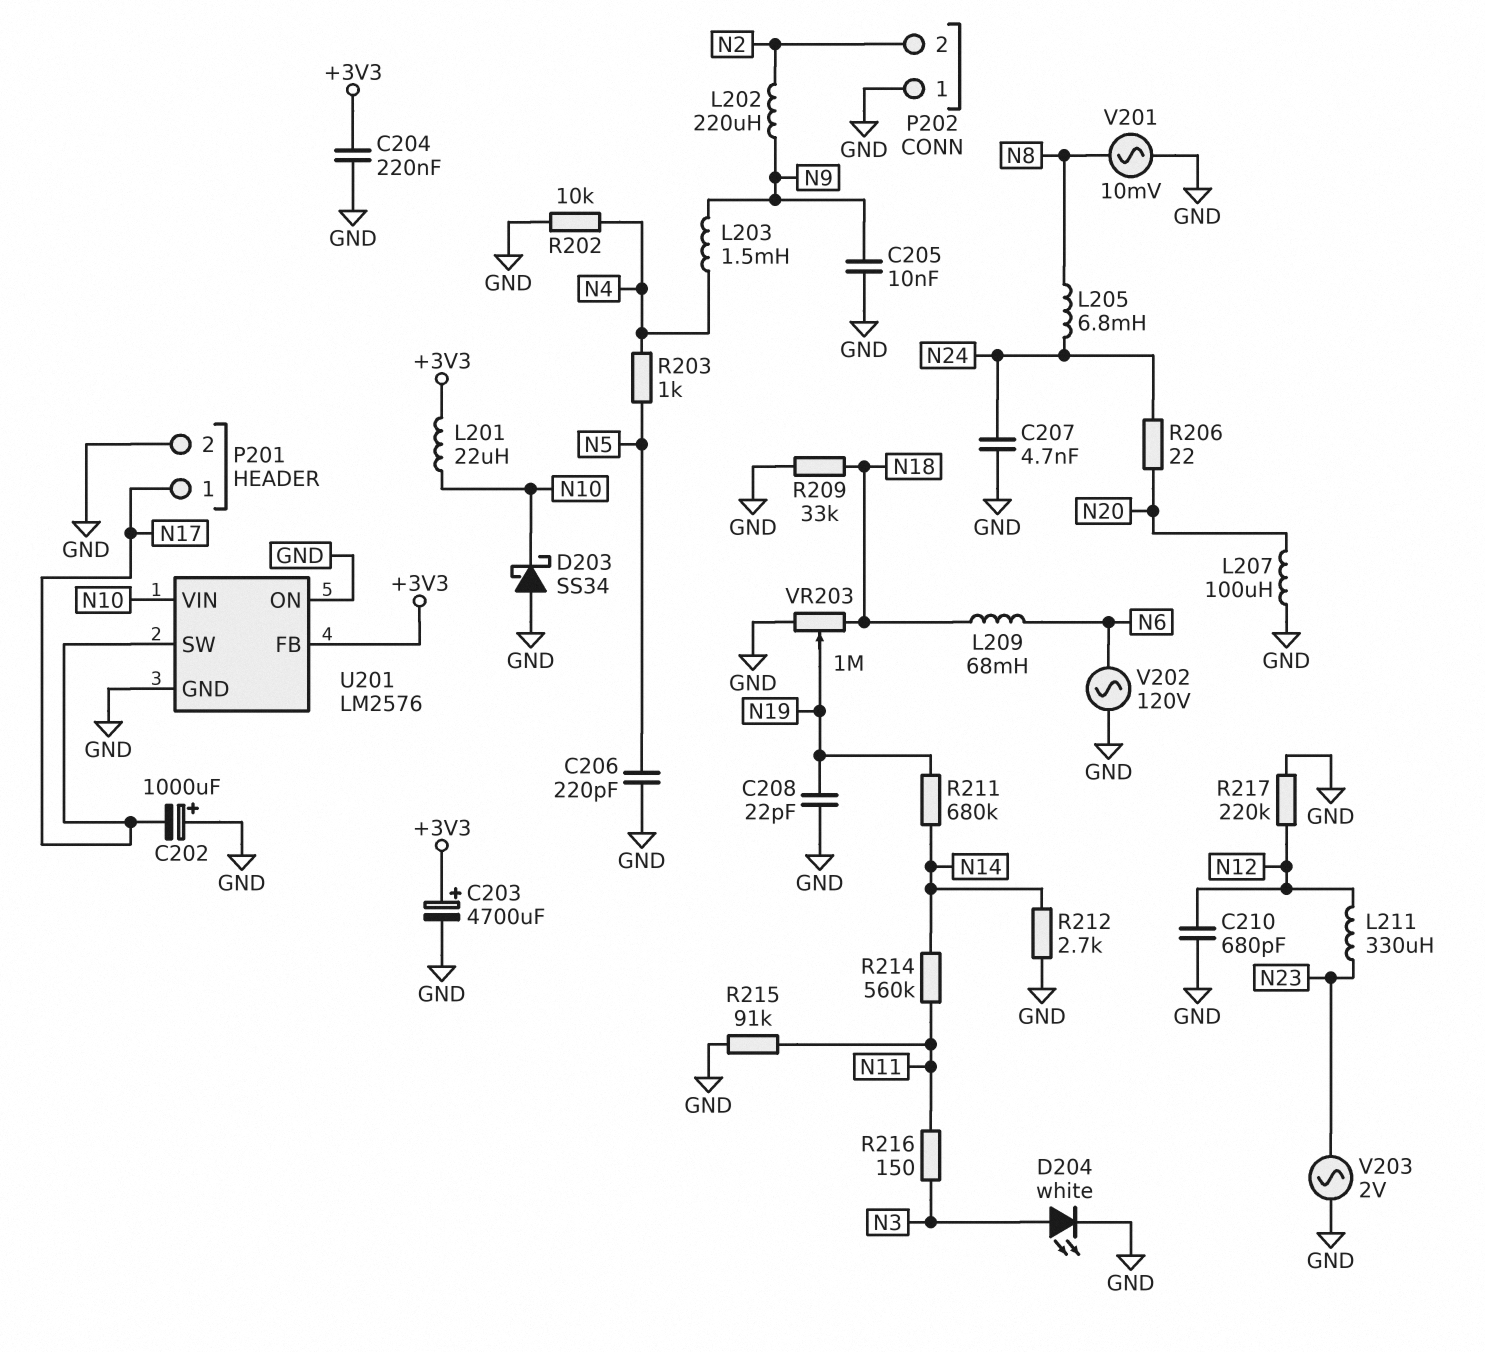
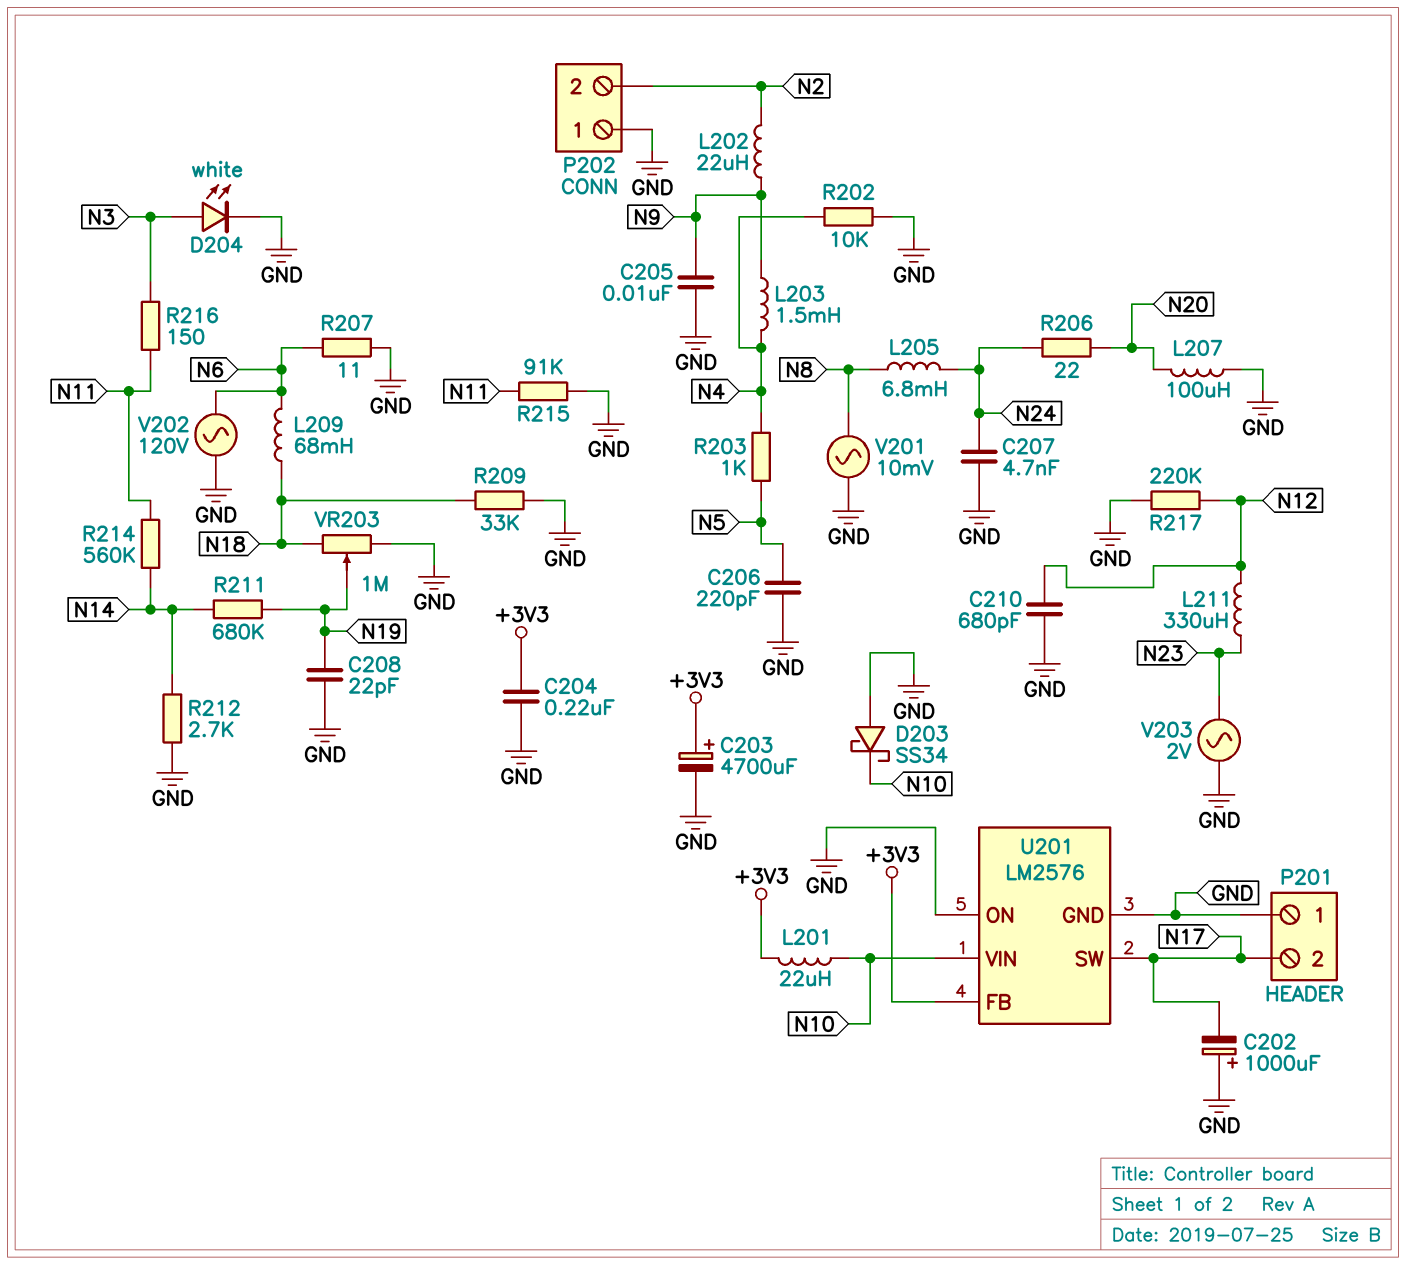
L202: 220uH (N2, N9) -> 22uH (N2, N9)
P201 pin 1: N17 -> GND
P201 pin 2: GND -> N17
R207: none -> 11 (GND, N6)

